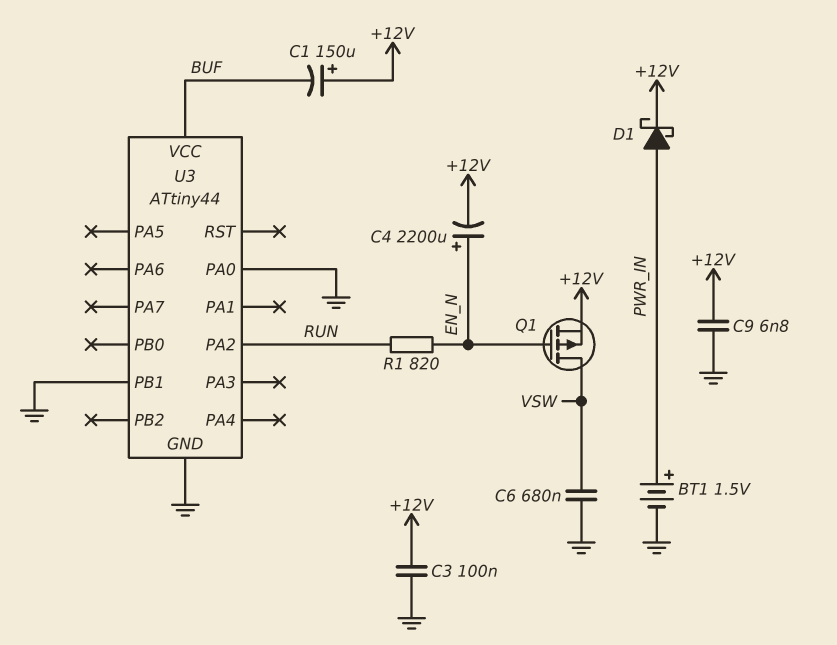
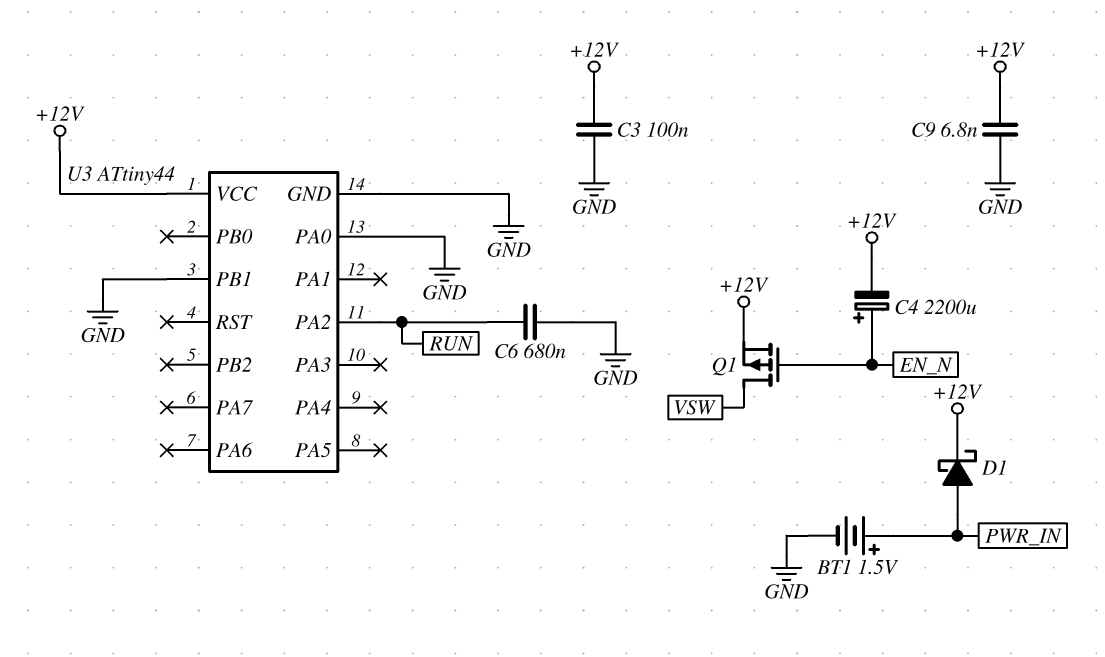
C1: 150uF (plus +12V, minus BUF) -> none
C6: 680nF (GND, VSW) -> 680nF (GND, RUN)
R1: 820 (EN_N, RUN) -> none
U3 pin VCC: BUF -> +12V

